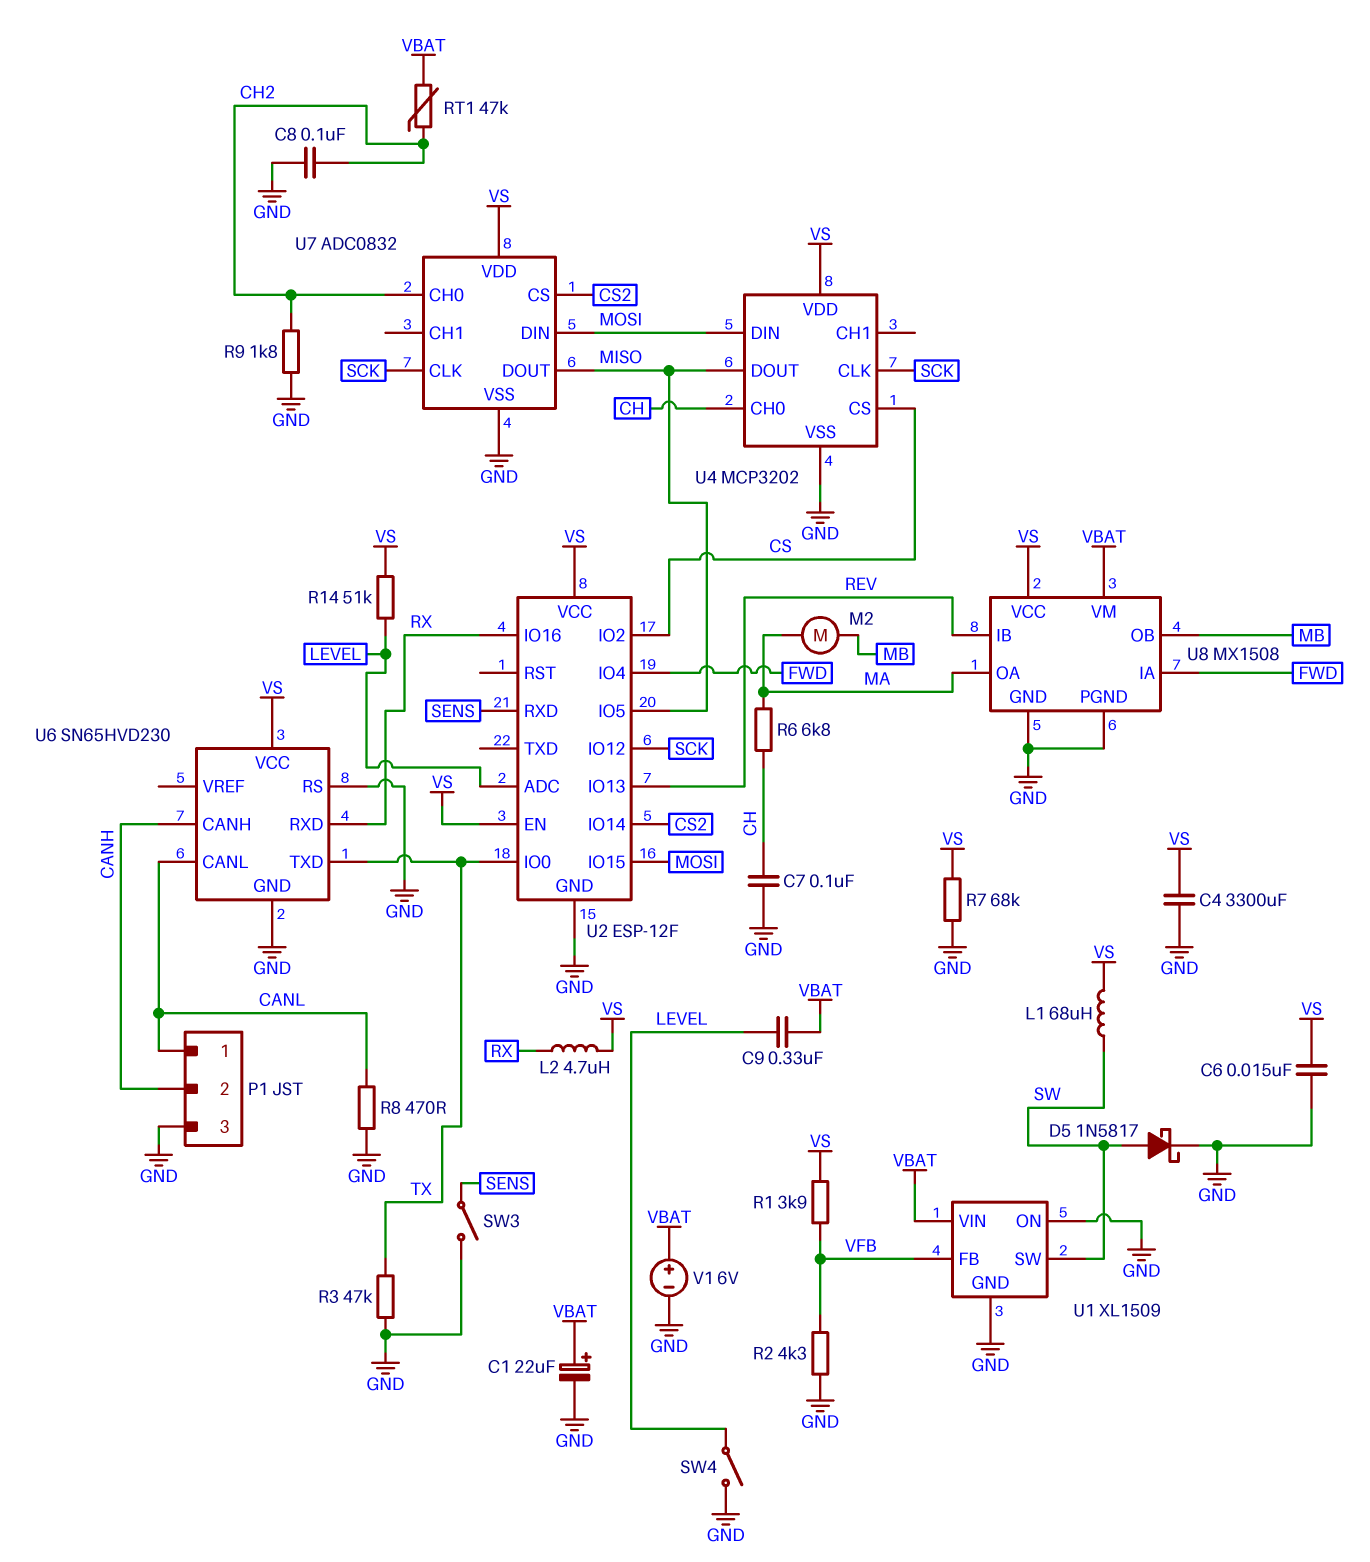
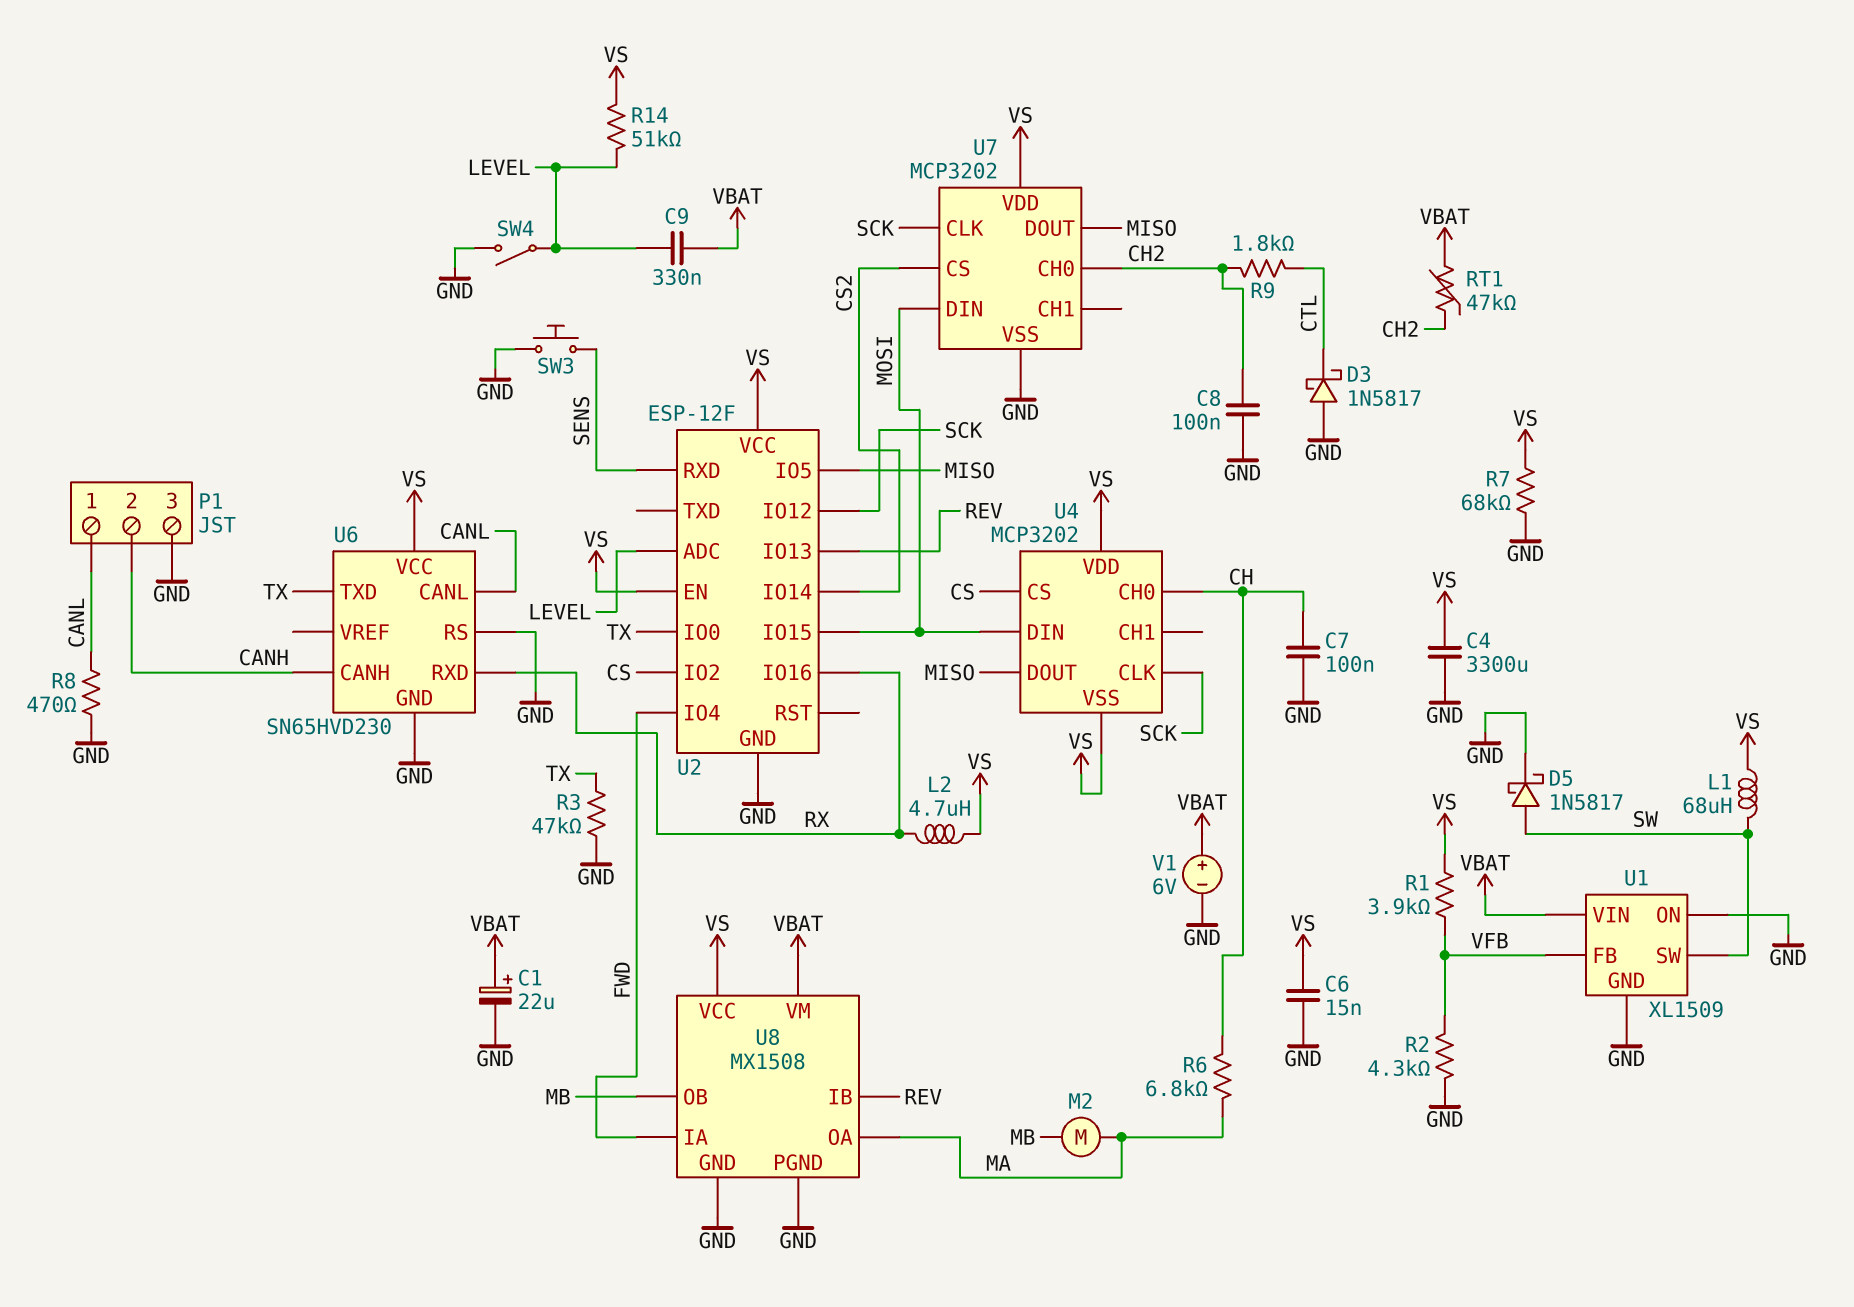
D3: none -> schottky 1N5817 (A GND, K CTL)
R9: 1.8k (CH2, GND) -> 1.8k (CH2, CTL)
SW3: switch (GND, SENS) -> button (GND, SENS)
U4 pin VSS: GND -> VS
U7: ADC0832 -> MCP3202

